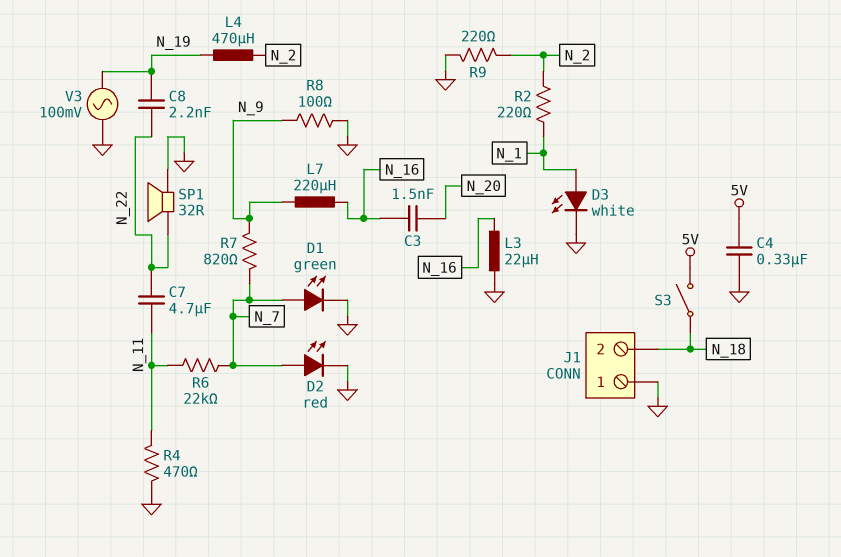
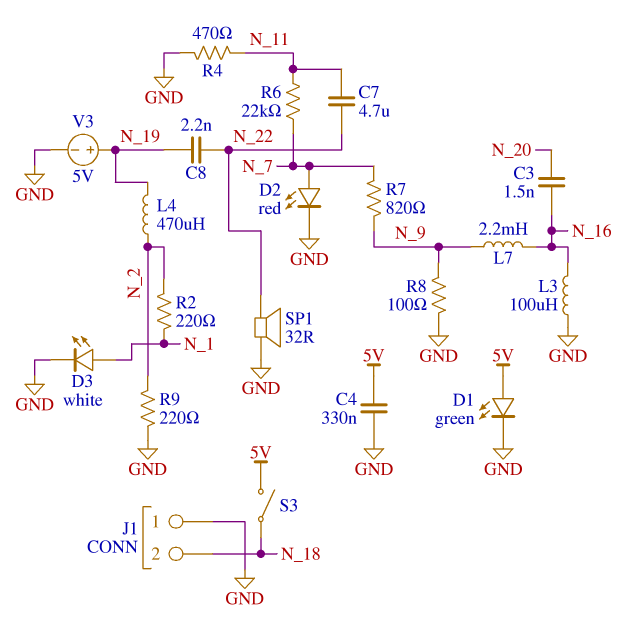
D1: LED green (A N_7, K GND) -> LED green (A 5V, K GND)
L3: 22uH (GND, N_16) -> 100uH (GND, N_16)
L7: 220uH (N_9, N_16) -> 2.2mH (N_9, N_16)
V3: AC 100mV (GND, N_19) -> 5V (plus N_19, minus GND)

